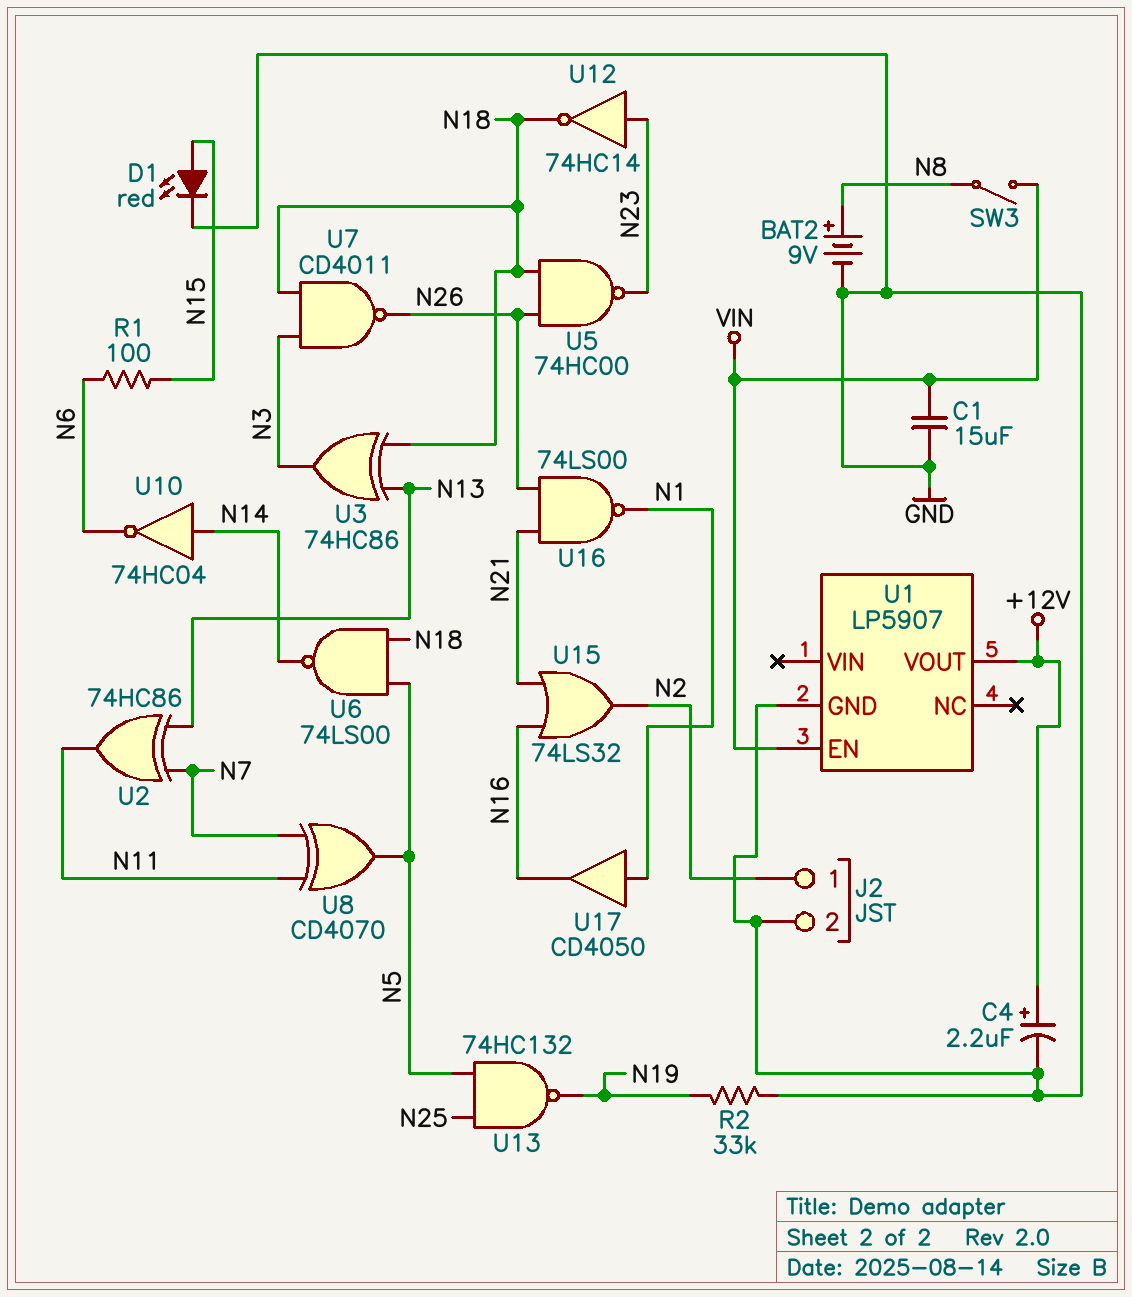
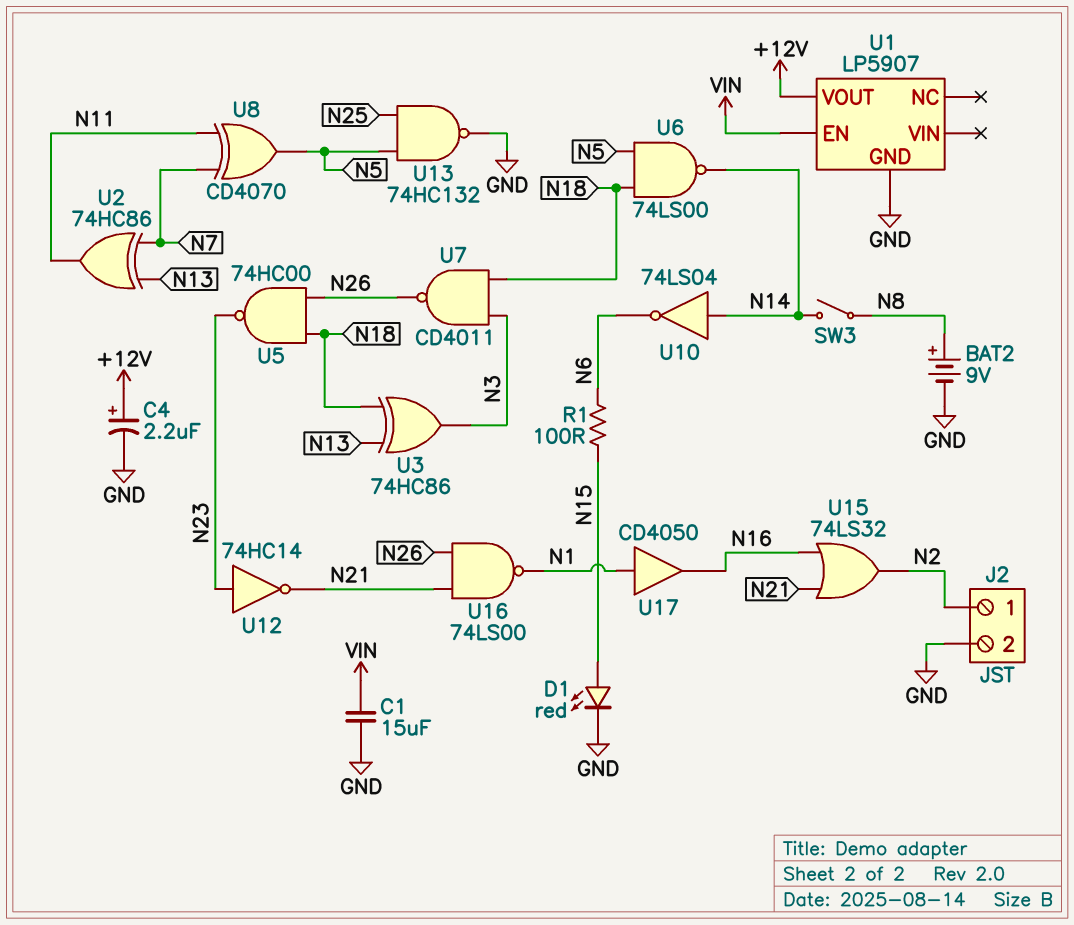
R2: 33k (GND, N19) -> none
SW3: switch (N8, VIN) -> switch (N8, N14)
U10: NOT 74HC04 (in N14, out N6) -> NOT 74LS04 (in N14, out N6)
U12: NOT 74HC14 (in N23, out N18) -> NOT 74HC14 (in N23, out N21)
U13: NAND 74HC132 (in N5, in N25, out N19) -> NAND 74HC132 (in N5, in N25, out GND)

